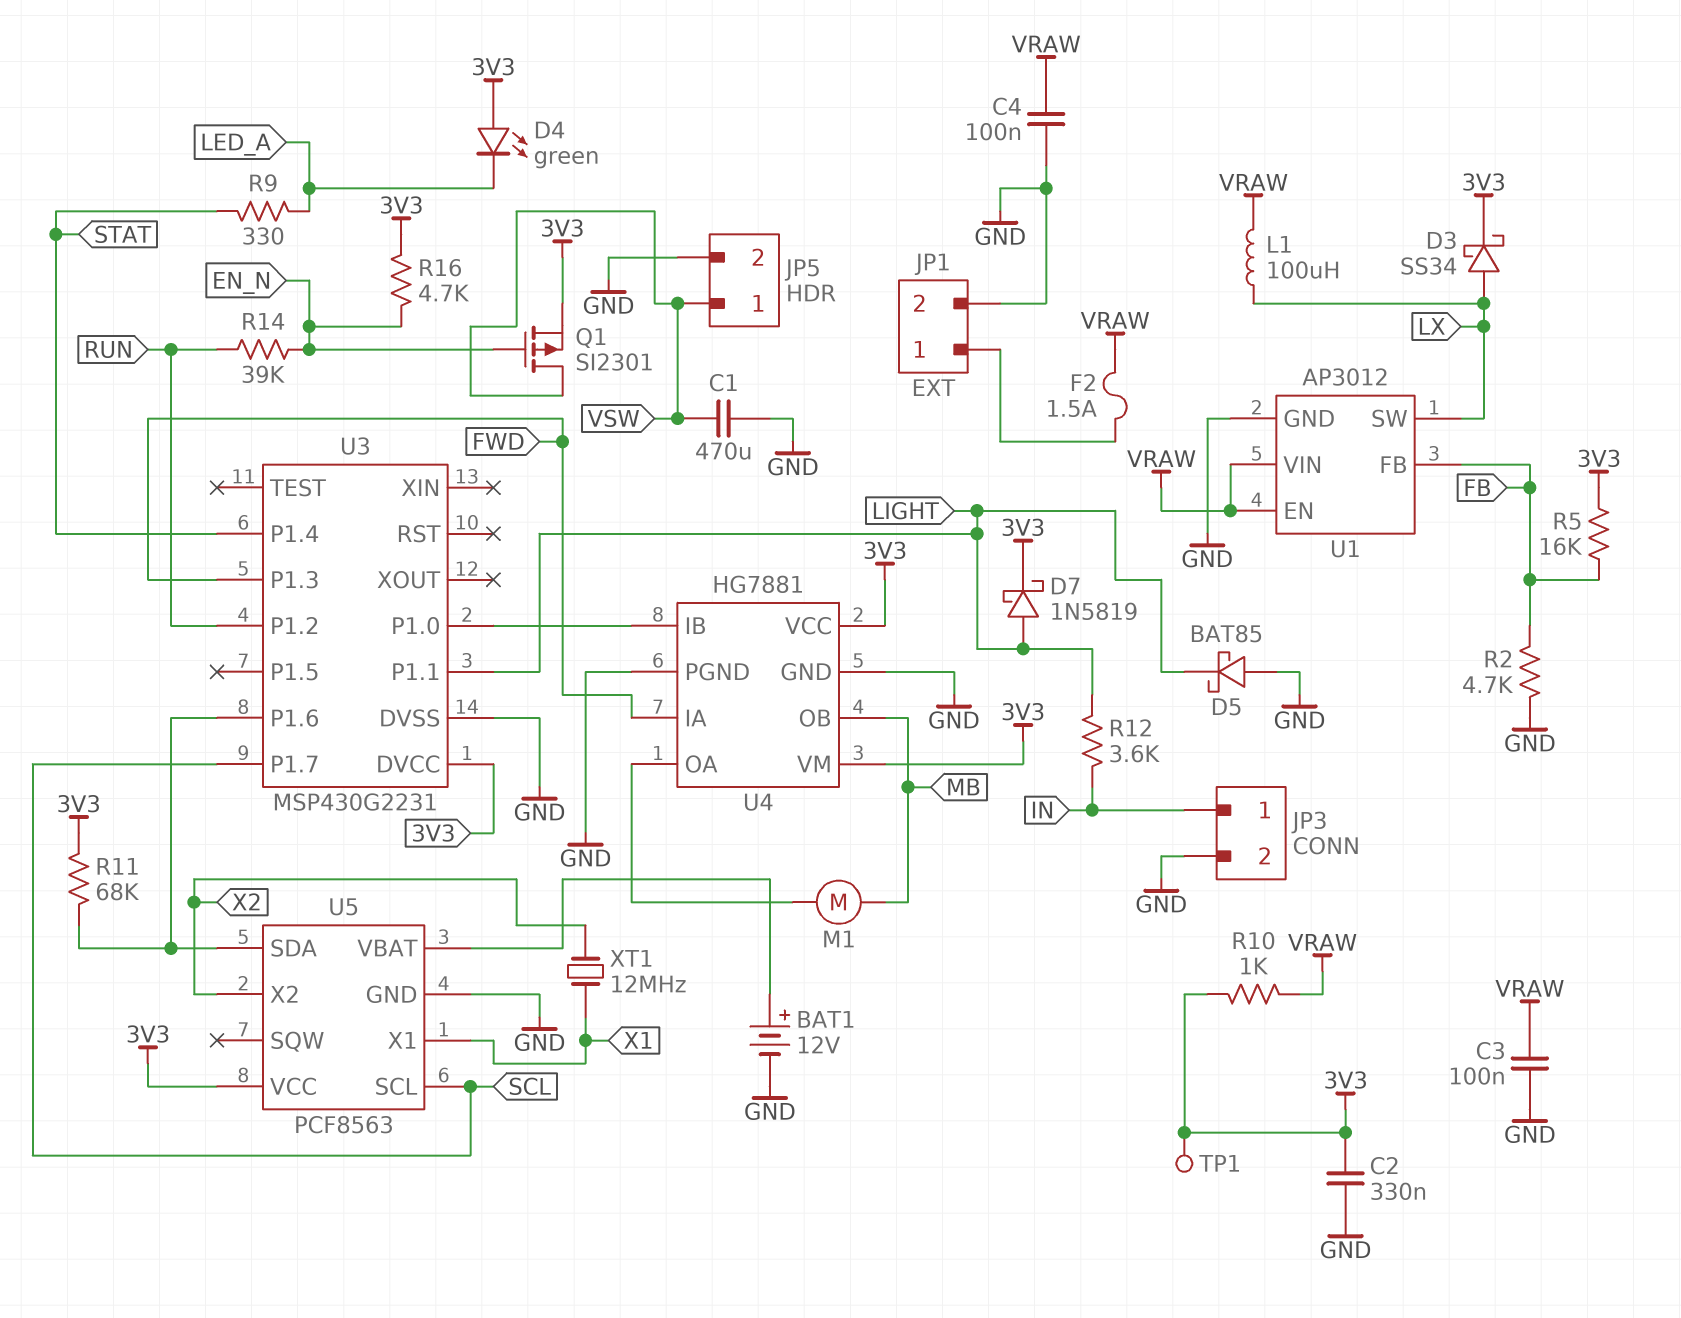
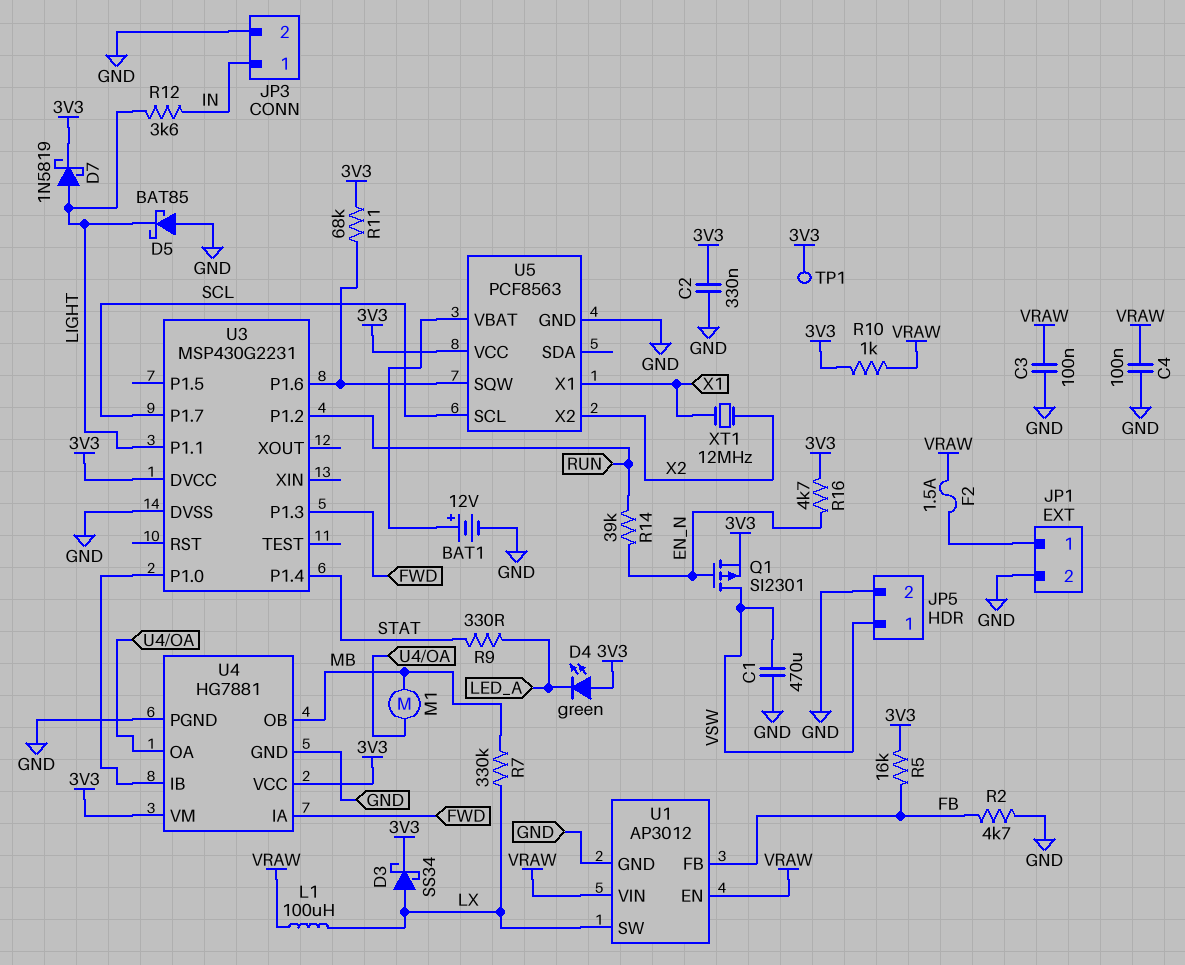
R7: none -> 330k (LX, MB)
U5 pin SDA: U3/P1.6 -> none
U5 pin SQW: none -> U3/P1.6

